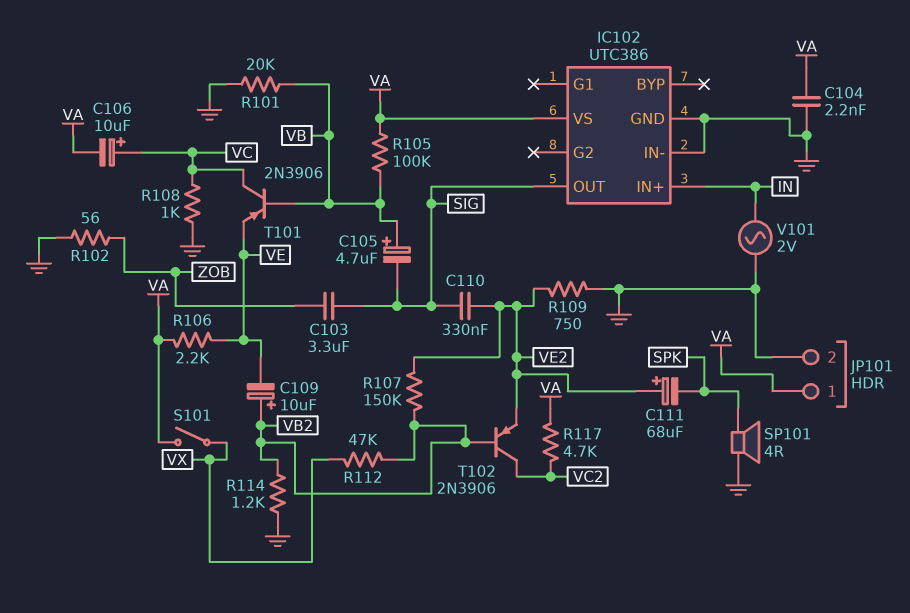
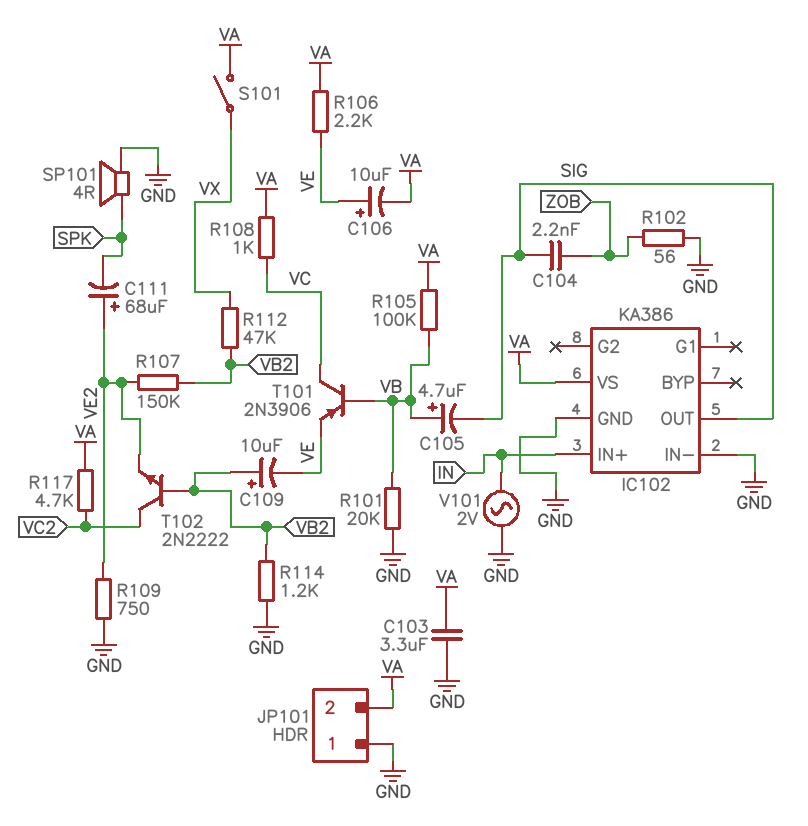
C103: 3.3uF (SIG, ZOB) -> 3.3uF (GND, VA)
C104: 2.2nF (GND, VA) -> 2.2nF (SIG, ZOB)
C106: 10uF (plus VC, minus VA) -> 10uF (plus VE, minus VA)
C110: 330nF (SIG, VE2) -> none
IC102: UTC386 -> KA386
JP101 pin 1: VA -> GND
JP101 pin 2: GND -> VA
R108: 1k (GND, VC) -> 1k (VA, VC)
T102: PNP 2N3906 (B VB2, C VC2, E VE2) -> NPN 2N2222 (B VB2, C VC2, E VE2)

